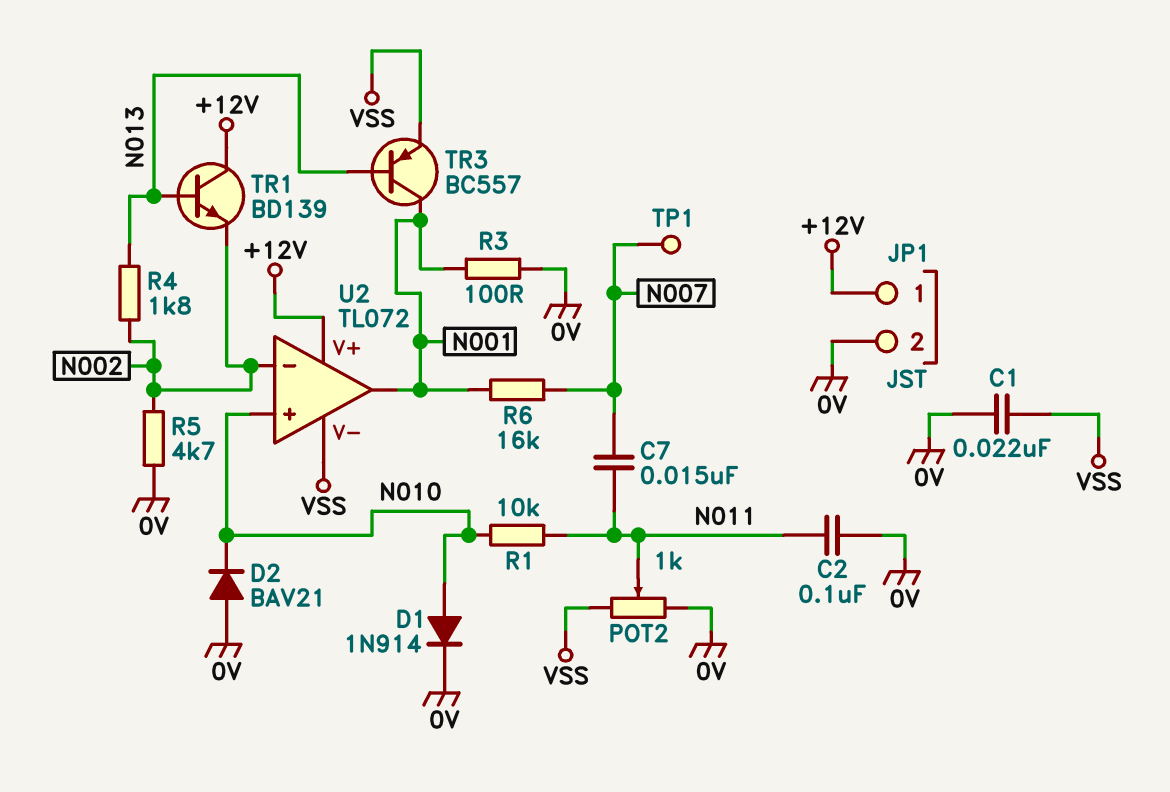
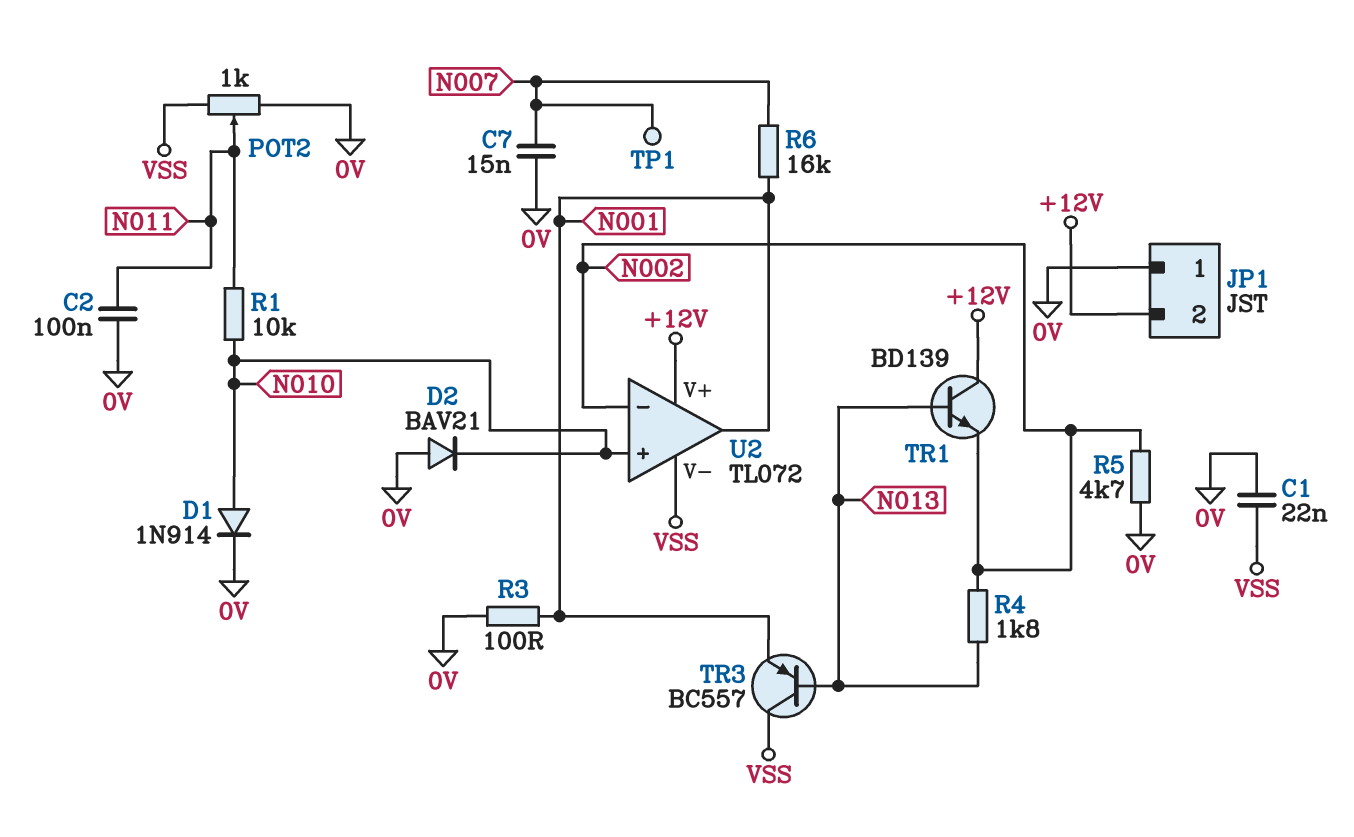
C7: 15nF (N007, N011) -> 15nF (0V, N007)
JP1 pin 1: +12V -> 0V
JP1 pin 2: 0V -> +12V
TR3: PNP BC557 (B N013, C N001, E VSS) -> PNP BC557 (B N013, C VSS, E N001)

